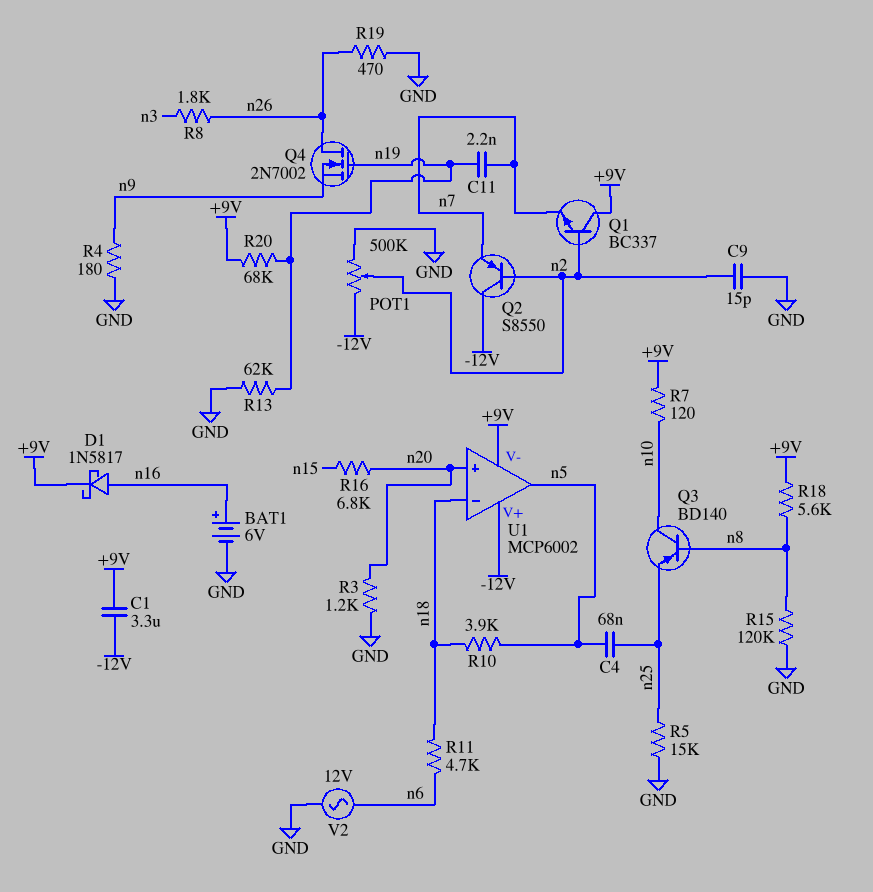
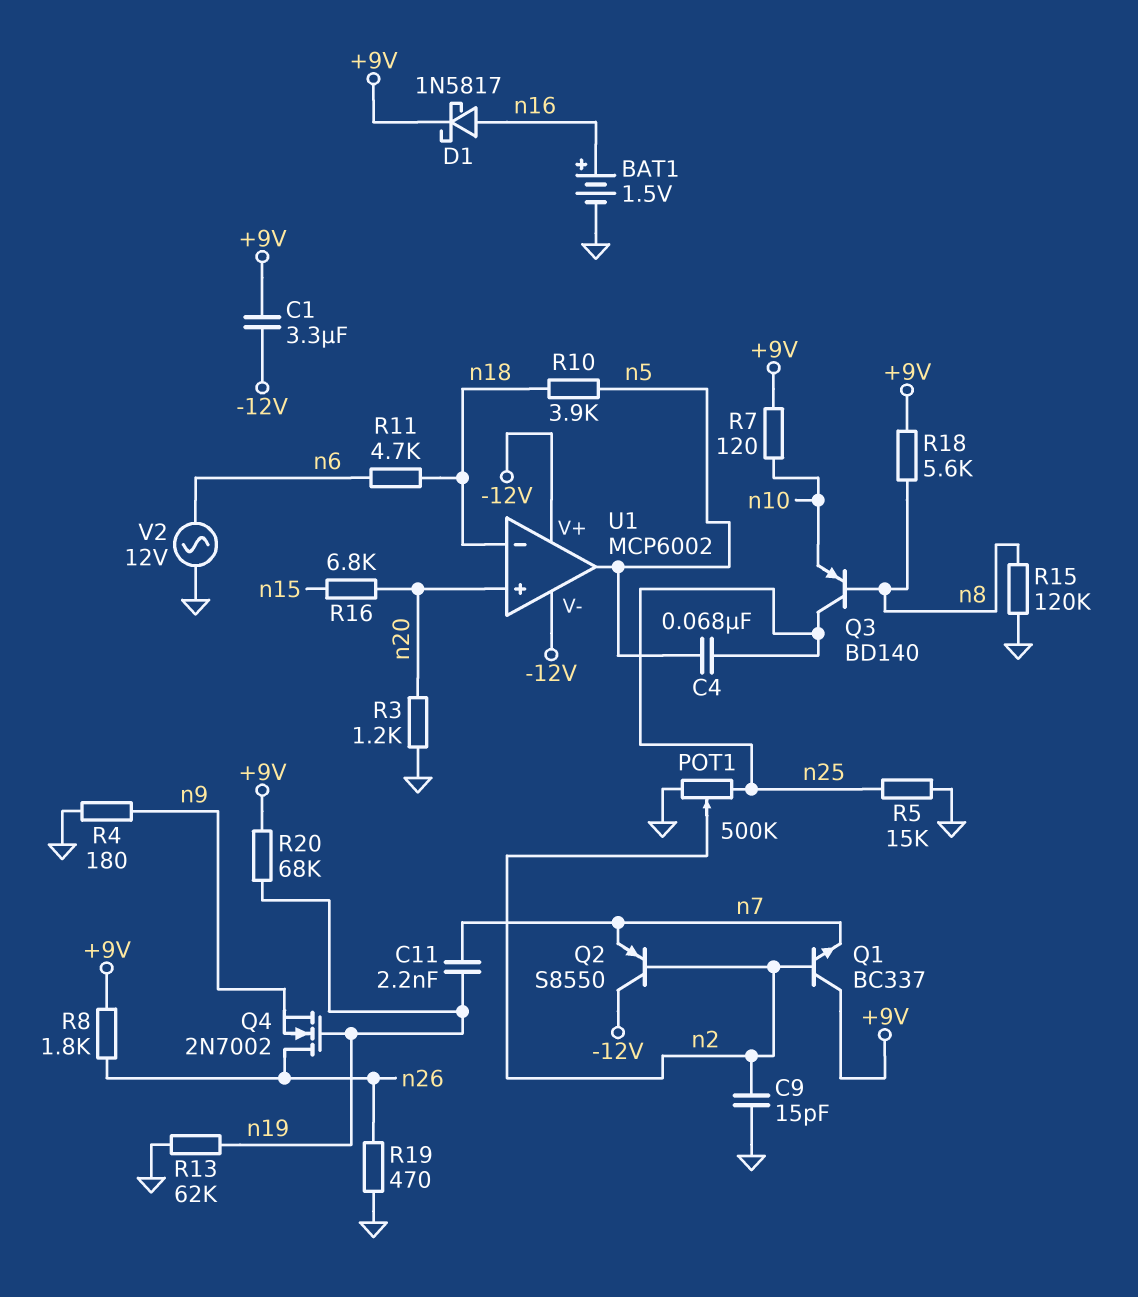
BAT1: 6V (plus n16, minus GND) -> 1.5V (plus n16, minus GND)
POT1: 500k (-12V, GND, wiper n2) -> 500k (GND, n25, wiper n2)
Q3: PNP BD140 (B n8, C n10, E n25) -> PNP BD140 (B n8, C n25, E n10)
R8: 1.8k (n3, n26) -> 1.8k (+9V, n26)
U1 pin V-: +9V -> -12V

